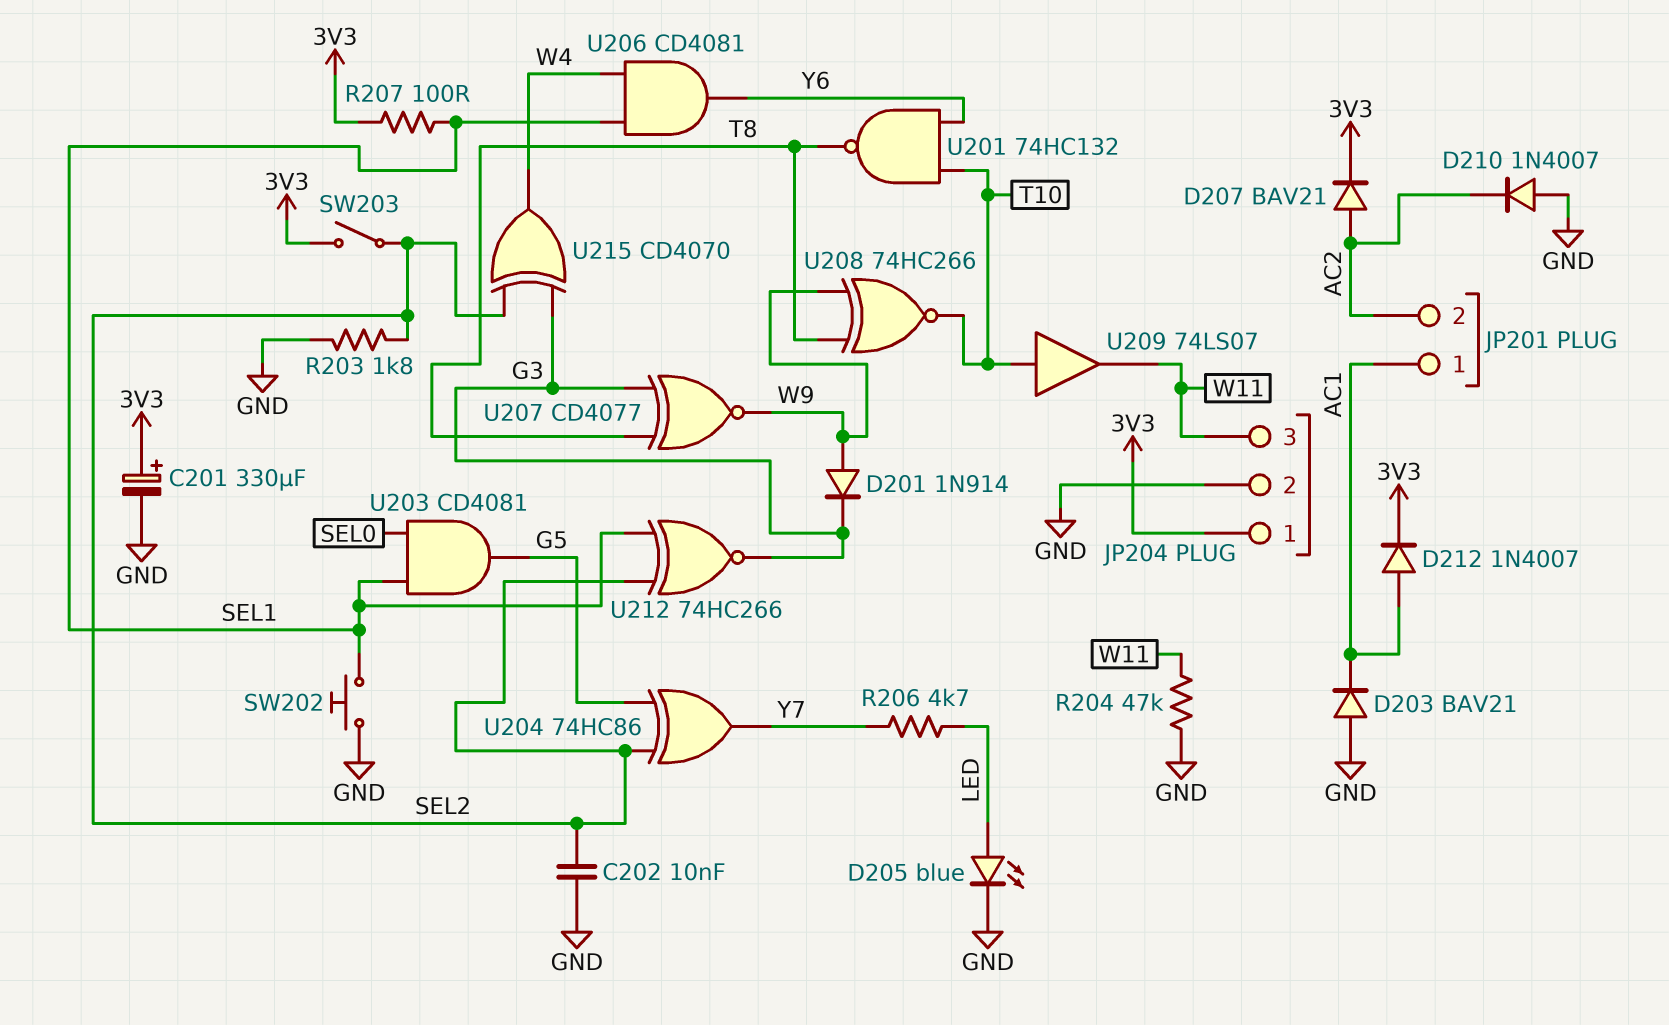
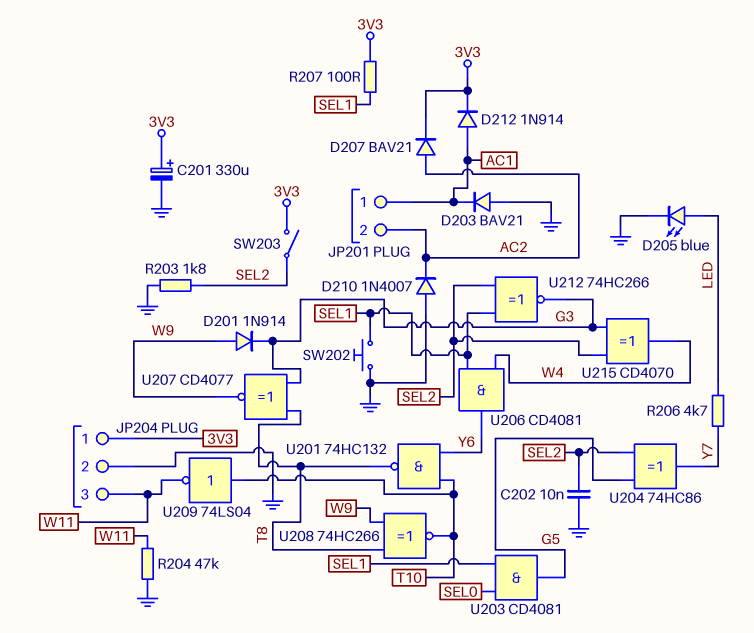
D212: diode 1N4007 (A AC1, K 3V3) -> diode 1N914 (A AC1, K 3V3)
U209: buffer 74LS07 (in T10, out W11) -> NOT 74LS04 (in T10, out W11)

